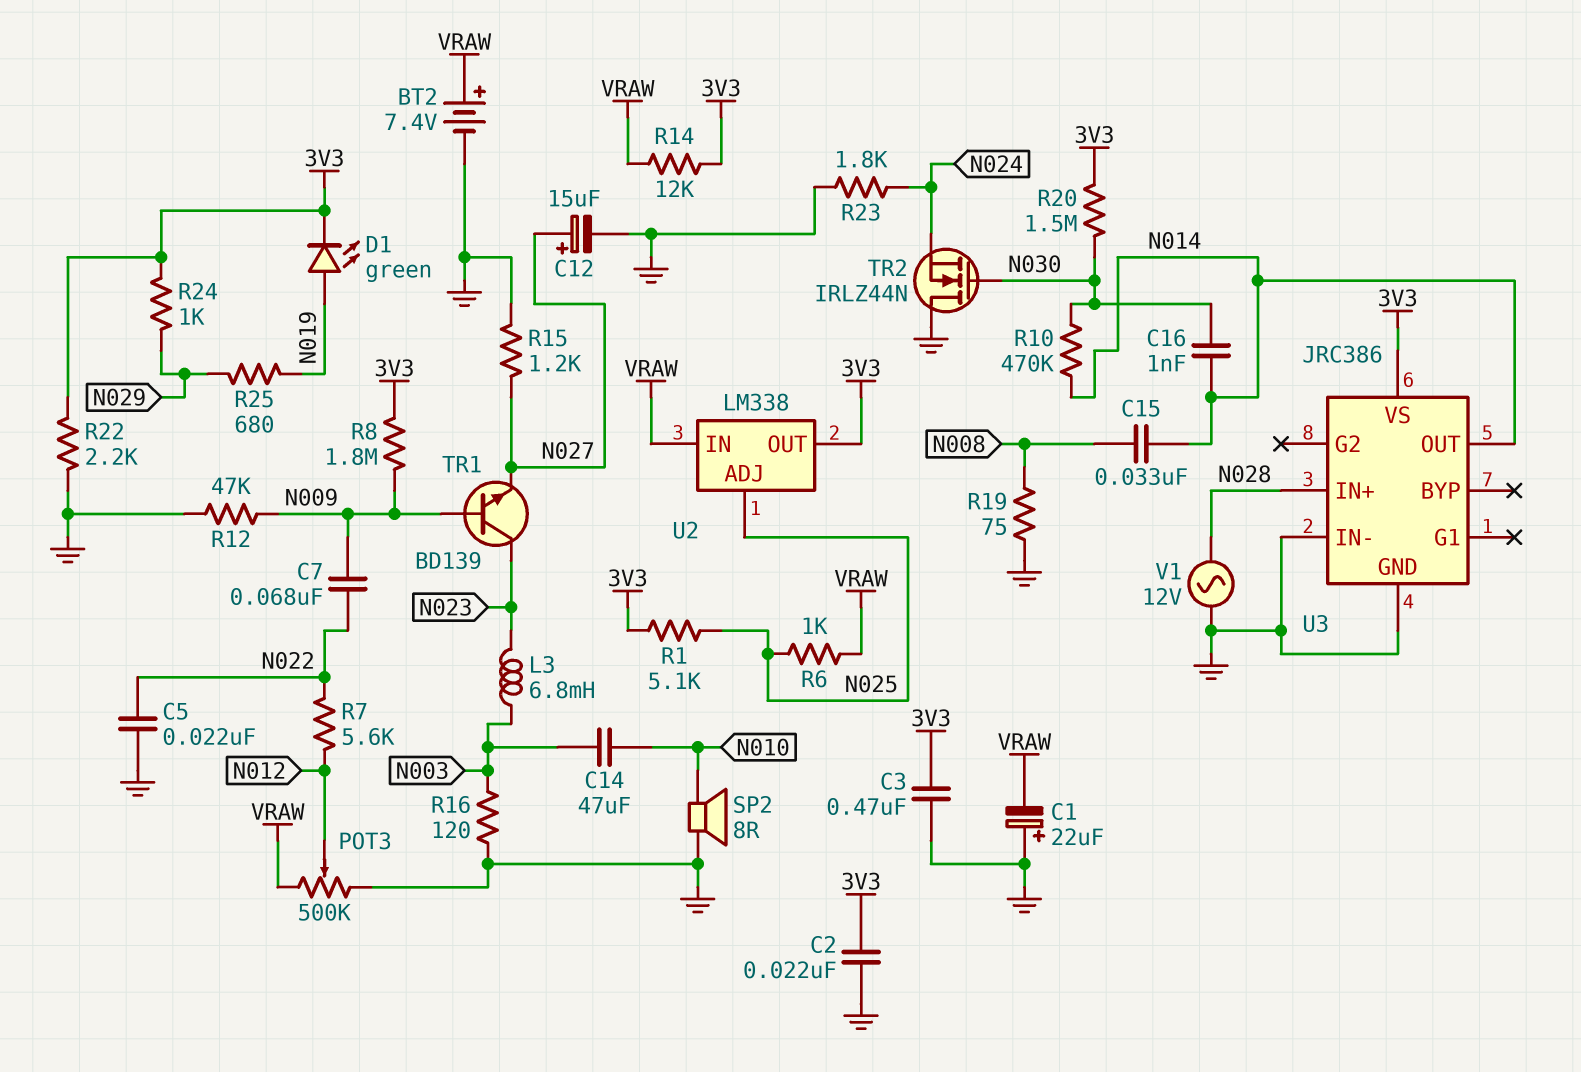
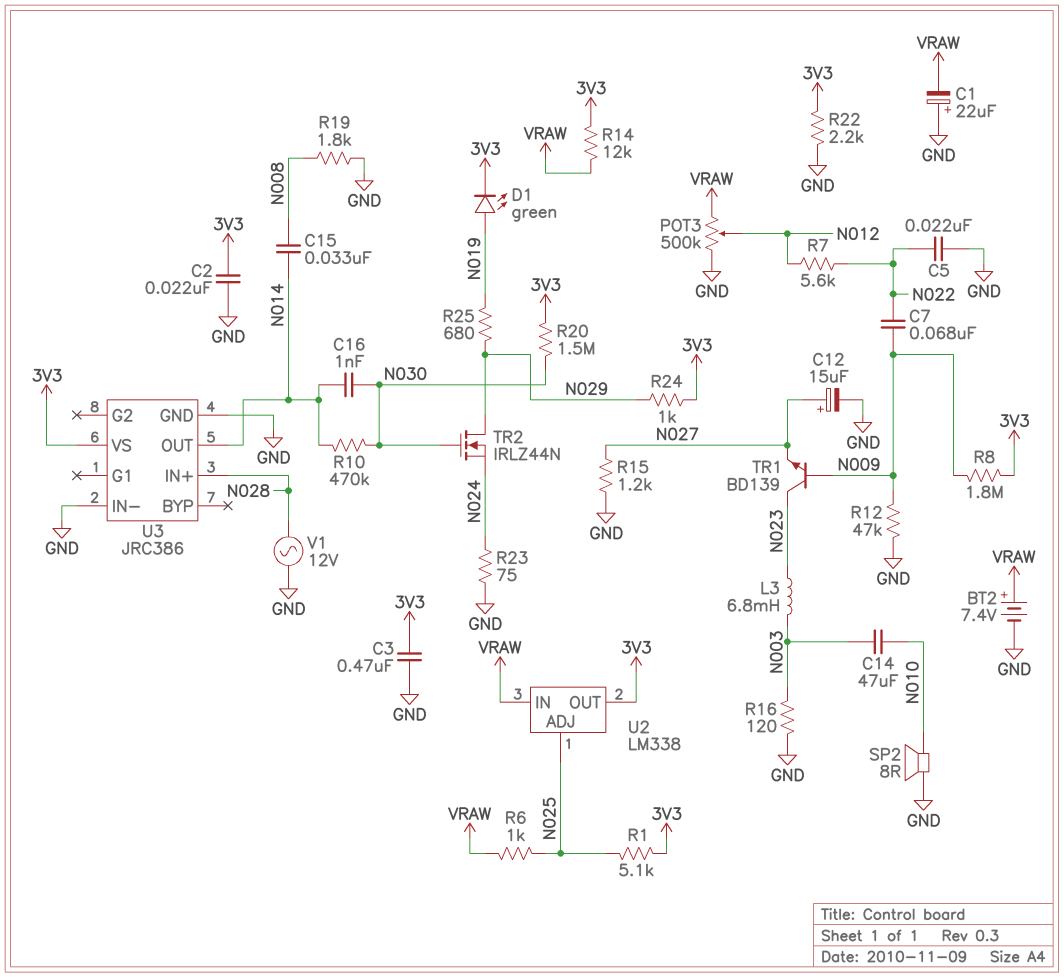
R19: 75 (GND, N008) -> 1.8k (GND, N008)
R23: 1.8k (GND, N024) -> 75 (GND, N024)
TR2: NMOS IRLZ44N (G N030, D GND, S N024) -> NMOS IRLZ44N (G N030, D N029, S N024)

